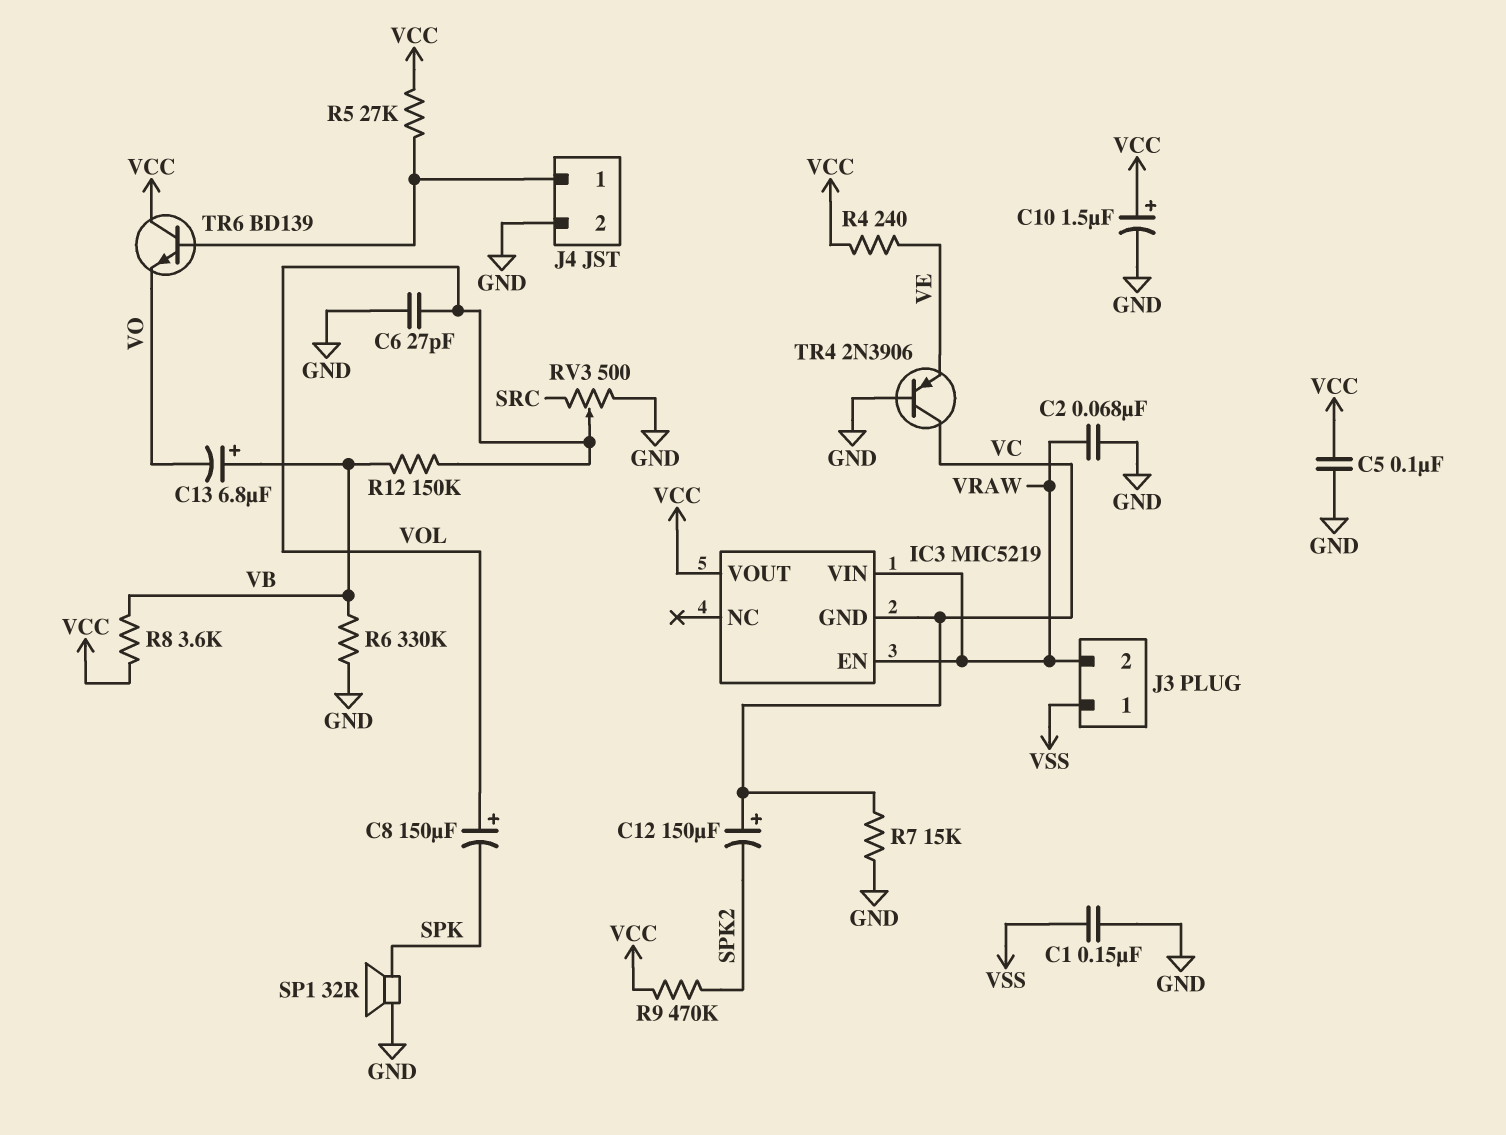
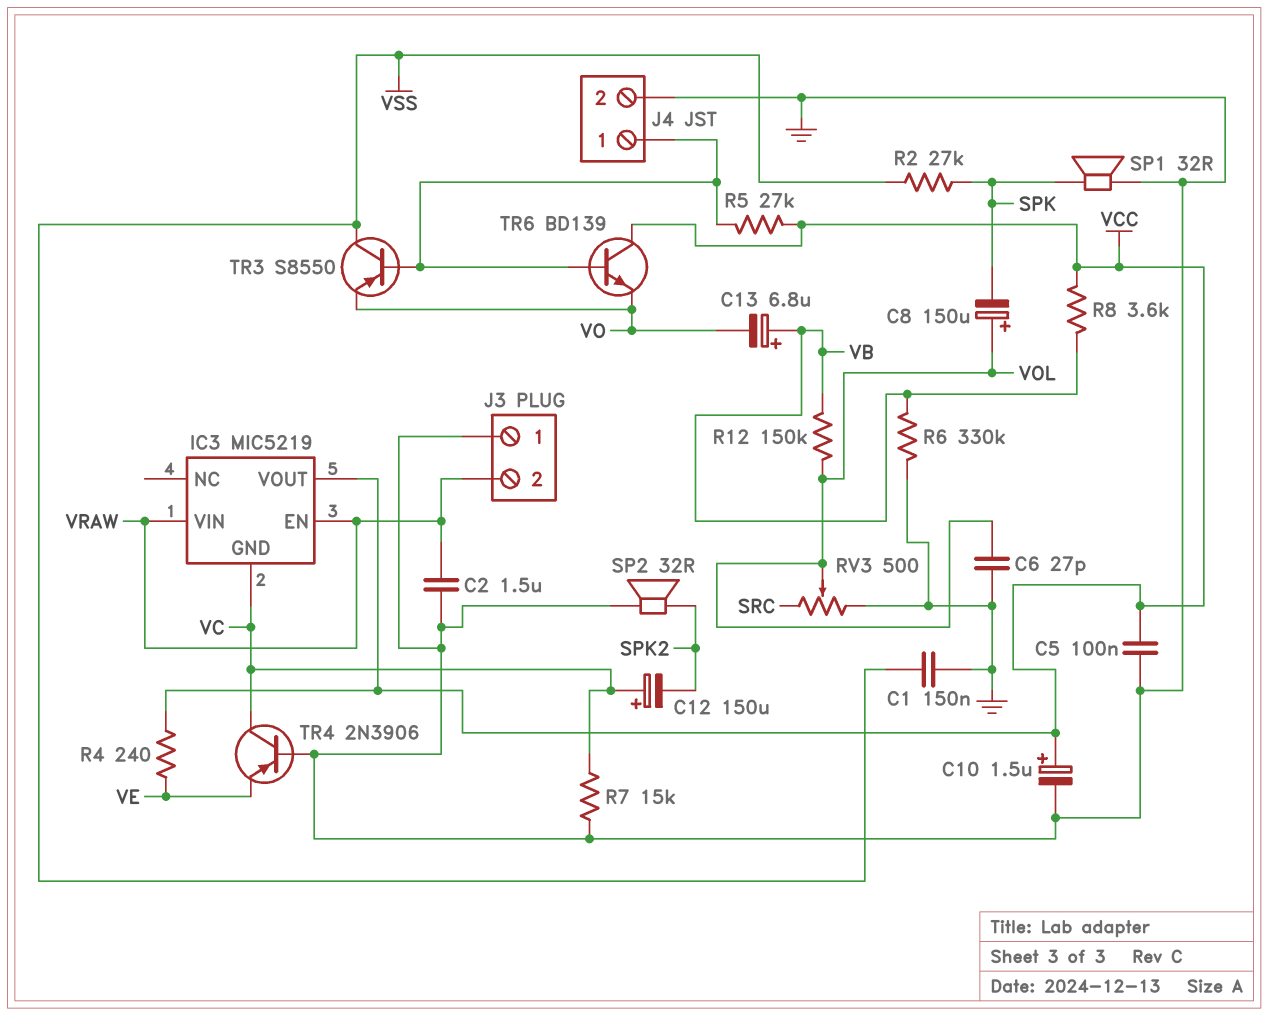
C2: 68nF (GND, VRAW) -> 1.5uF (GND, VRAW)
J3 pin 1: VSS -> GND
R2: none -> 27k (SPK, VSS)
R9: 470k (SPK2, VCC) -> none
SP2: none -> speaker 32R (GND, SPK2)
TR3: none -> PNP S8550 (B J4/1, C VSS, E VO)

